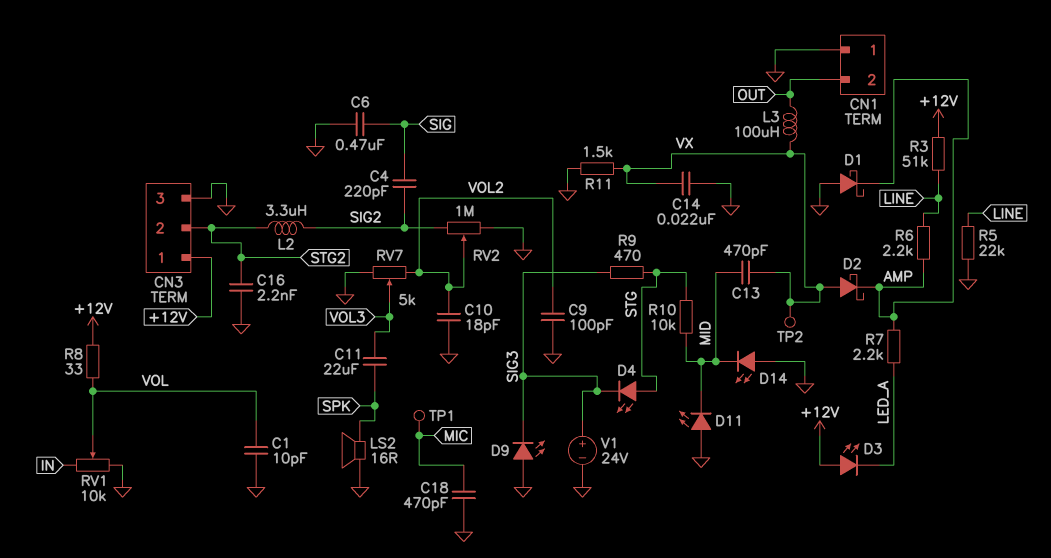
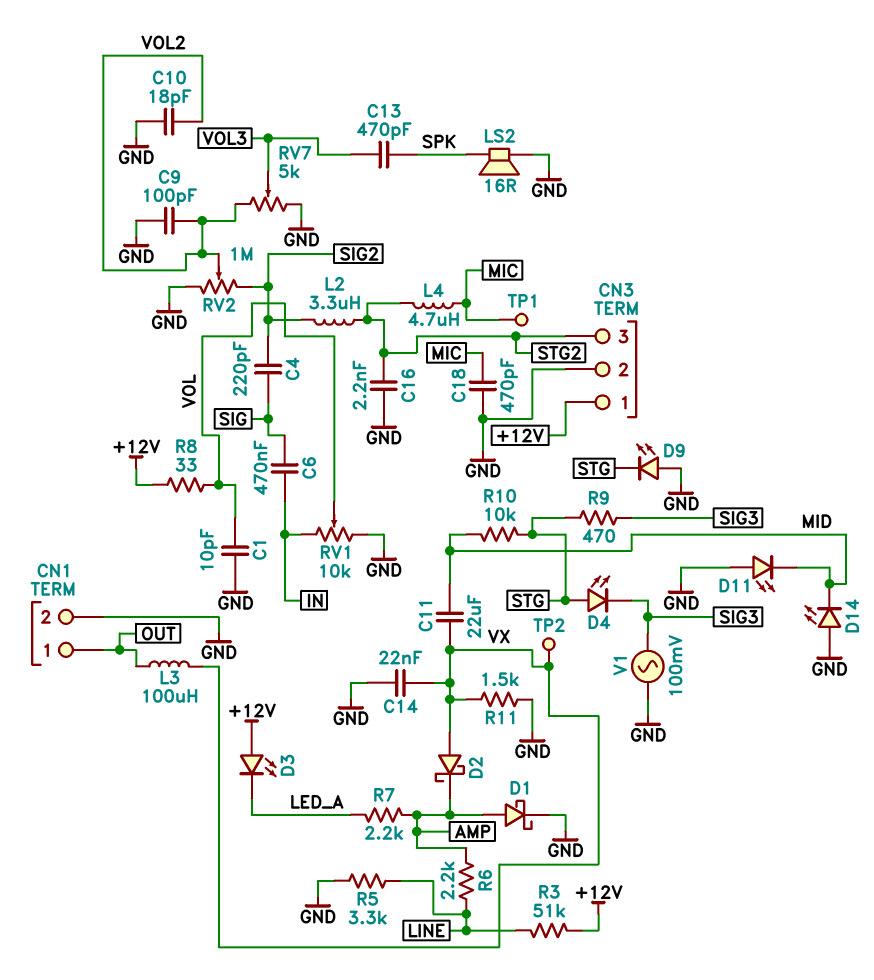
C6: 470nF (GND, SIG) -> 470nF (IN, SIG)
C11: 22uF (SPK, VOL3) -> 22uF (MID, VX)
C13: 470pF (MID, VX) -> 470pF (SPK, VOL3)
CN1 pin 1: GND -> OUT
CN1 pin 2: OUT -> GND
CN3 pin 2: STG2 -> GND
CN3 pin 3: GND -> STG2
D1: schottky (A GND, K AMP) -> schottky (A AMP, K GND)
D9: LED (A GND, K SIG3) -> LED (A GND, K STG)
L4: none -> 4.7uH (MIC, STG2)
R5: 22k (GND, LINE) -> 3.3k (GND, LINE)
V1: 24V (plus SIG3, minus GND) -> AC 100mV (GND, SIG3)

